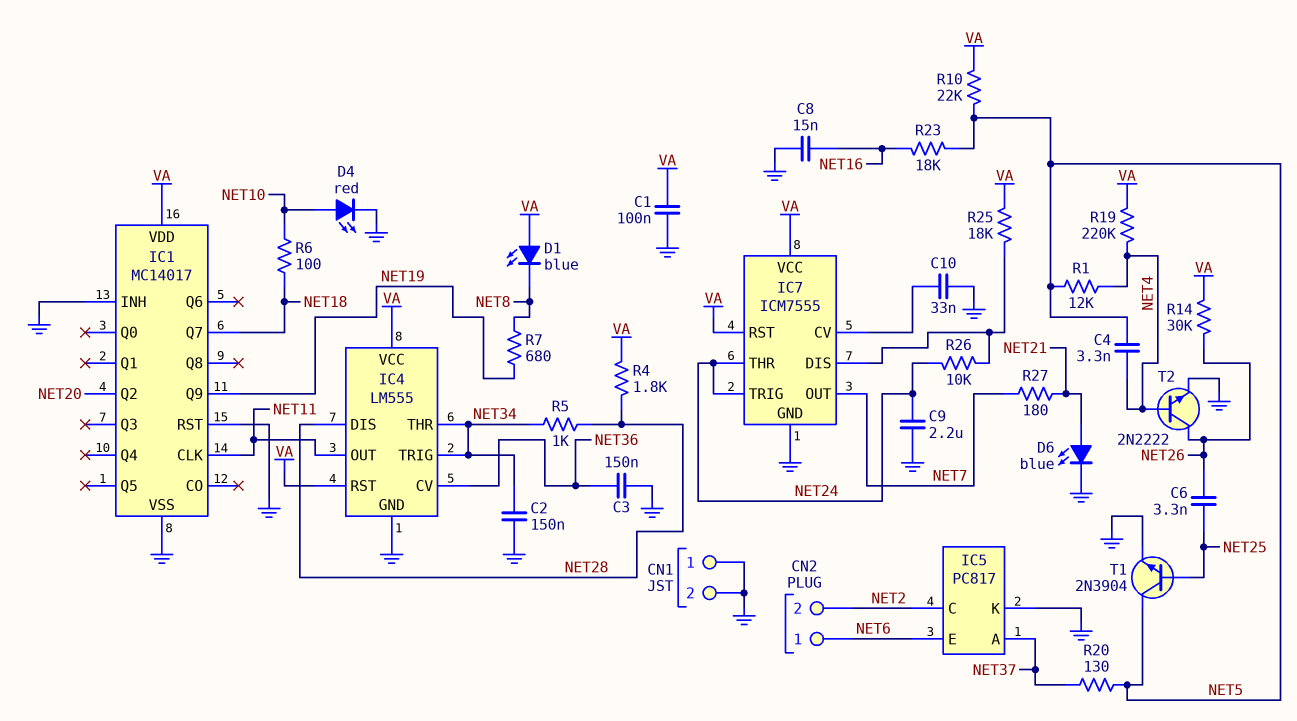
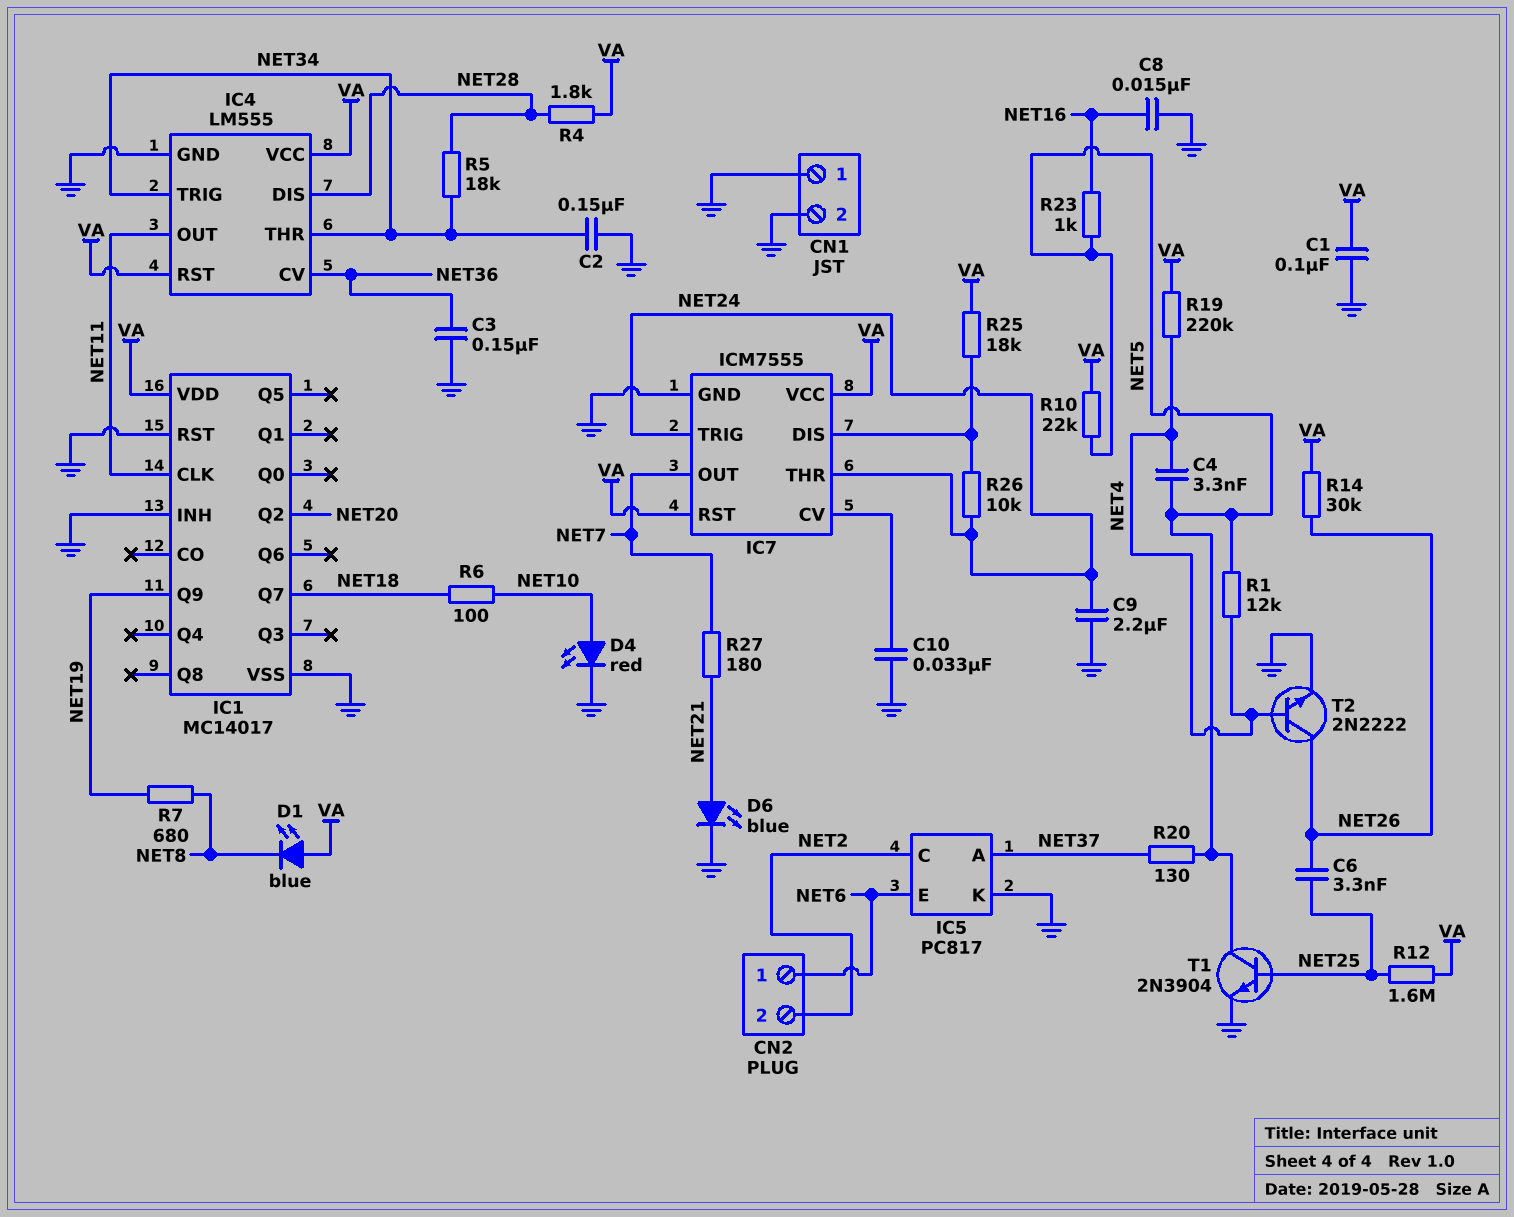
R5: 1k (NET28, NET34) -> 18k (NET28, NET34)
R12: none -> 1.6M (NET25, VA)
R23: 18k (NET5, NET16) -> 1k (NET5, NET16)

